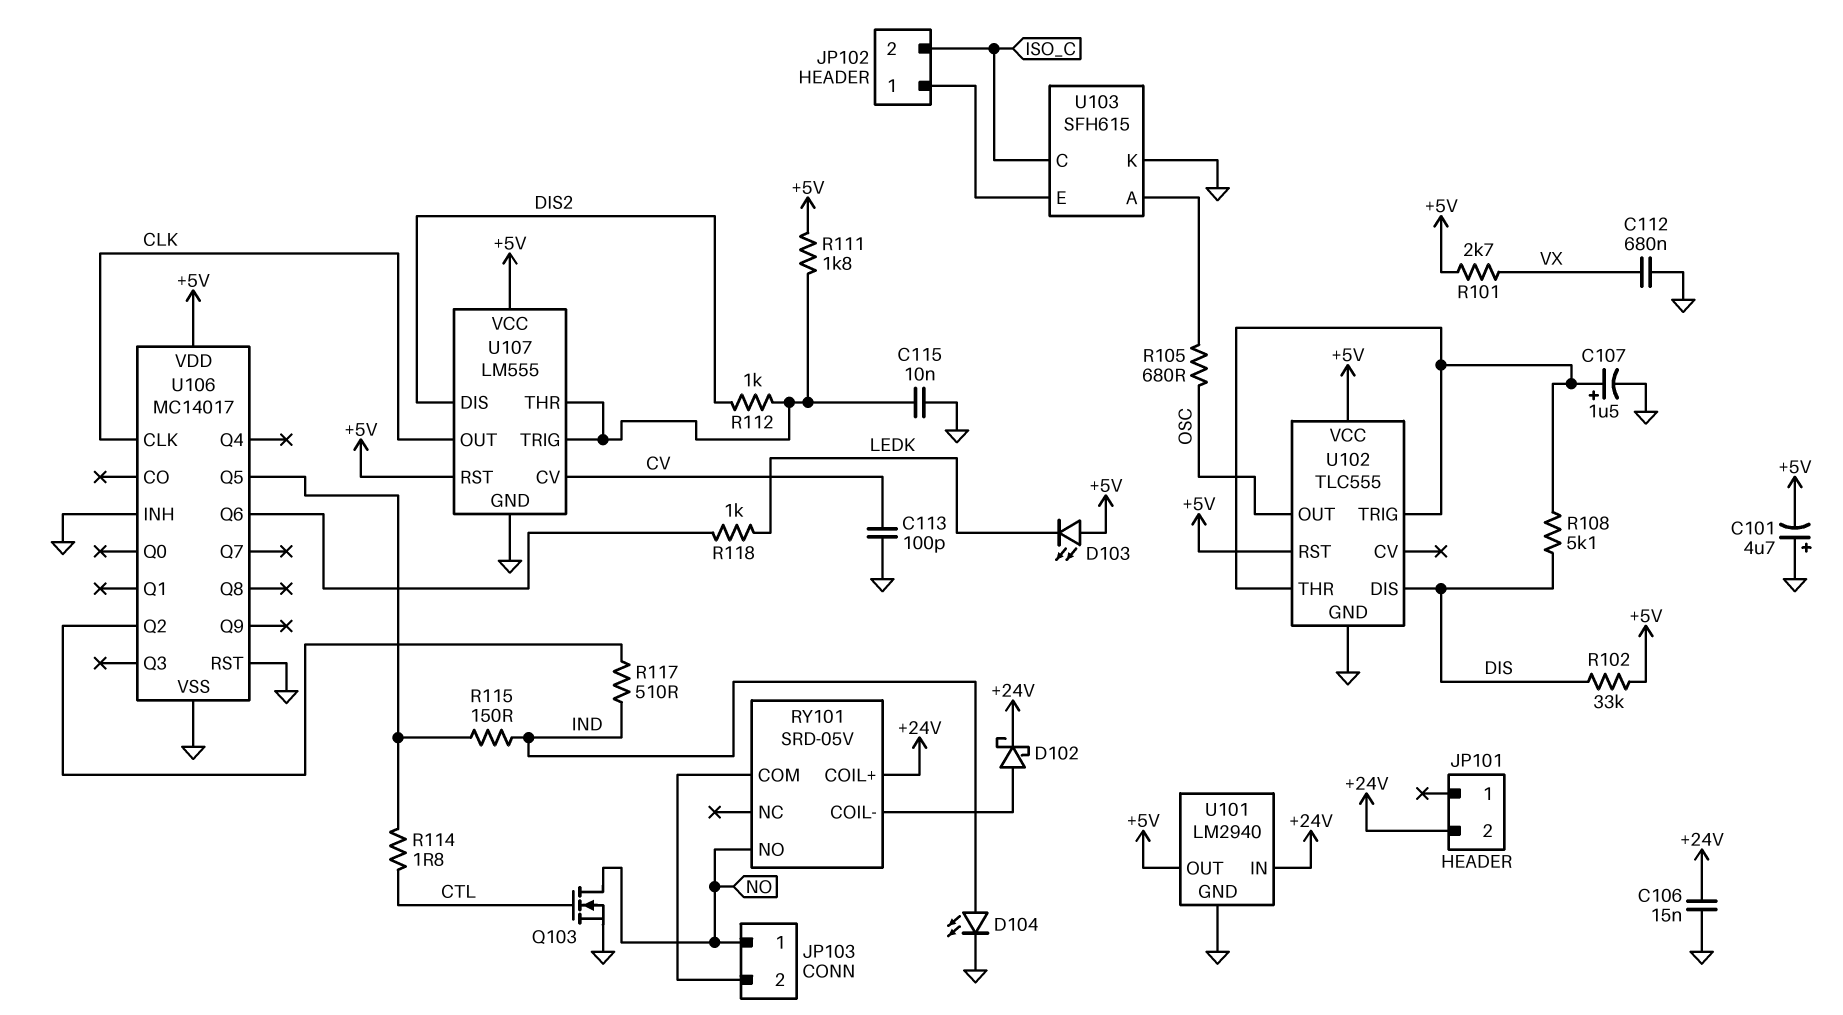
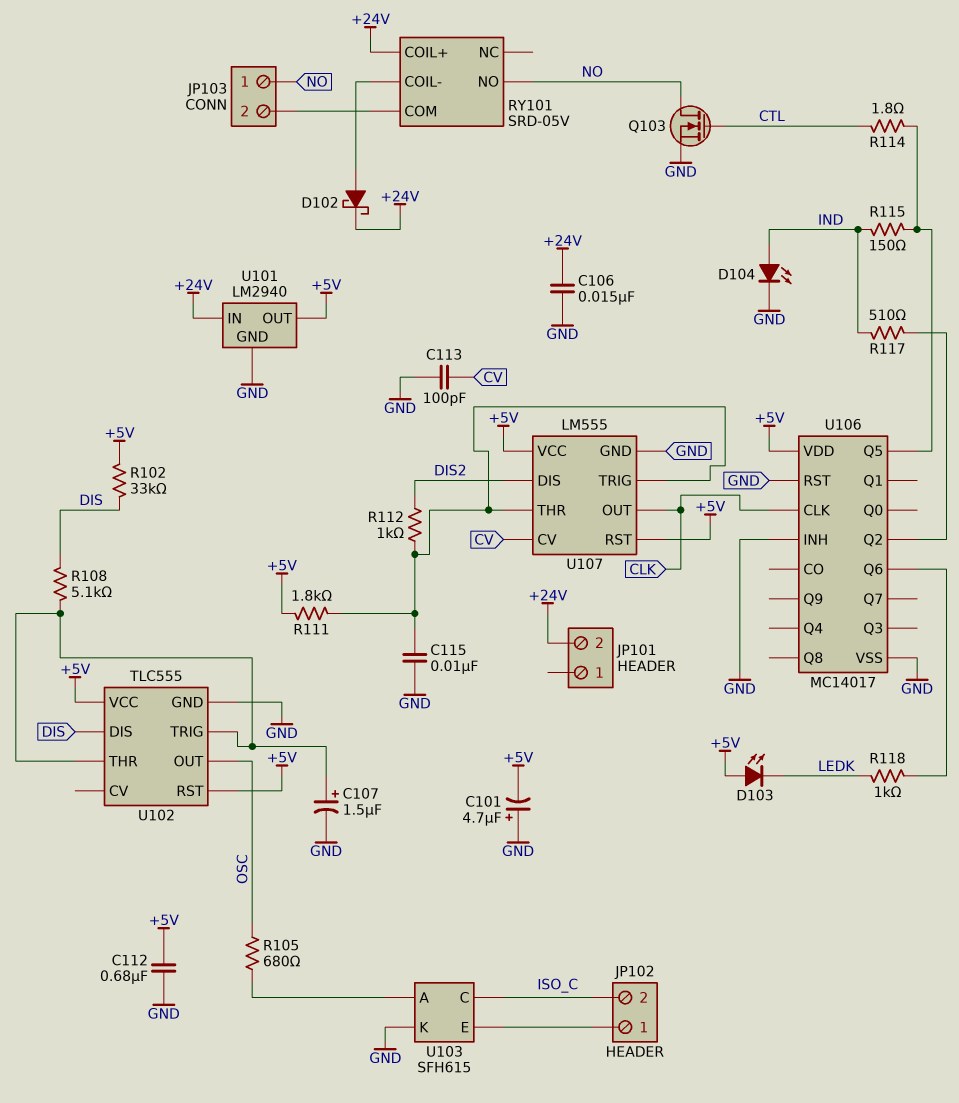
C112: 680nF (GND, VX) -> 680nF (+5V, GND)
R101: 2.7k (+5V, VX) -> none

